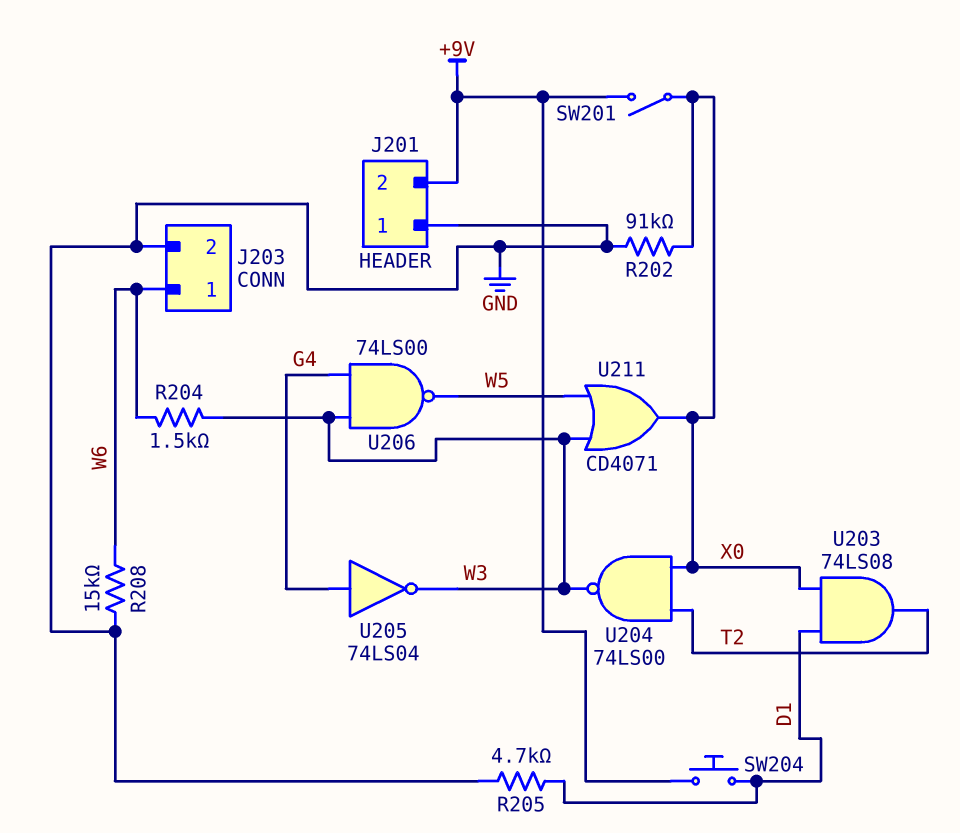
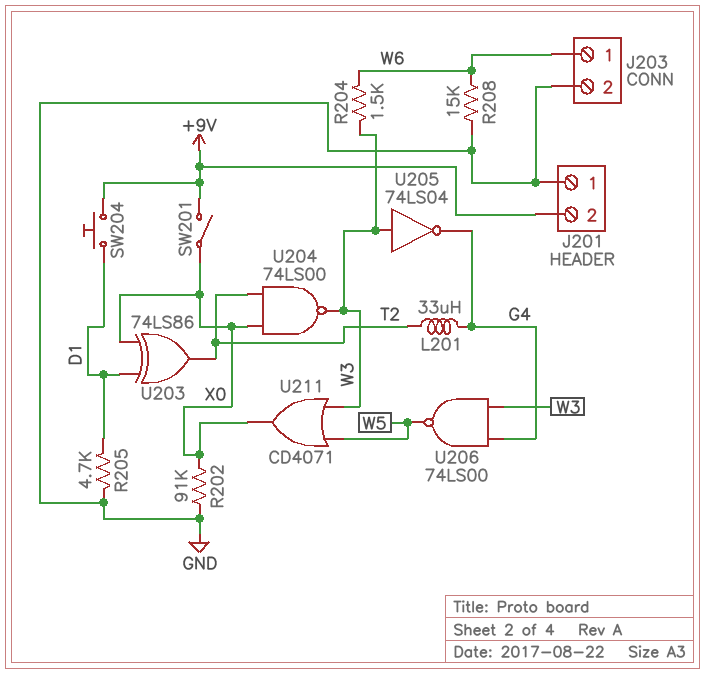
L201: none -> 33uH (G4, T2)
U203: AND 74LS08 (in D1, in X0, out T2) -> XOR 74LS86 (in D1, in X0, out T2)
U205: NOT 74LS04 (in G4, out W3) -> NOT 74LS04 (in W3, out G4)

